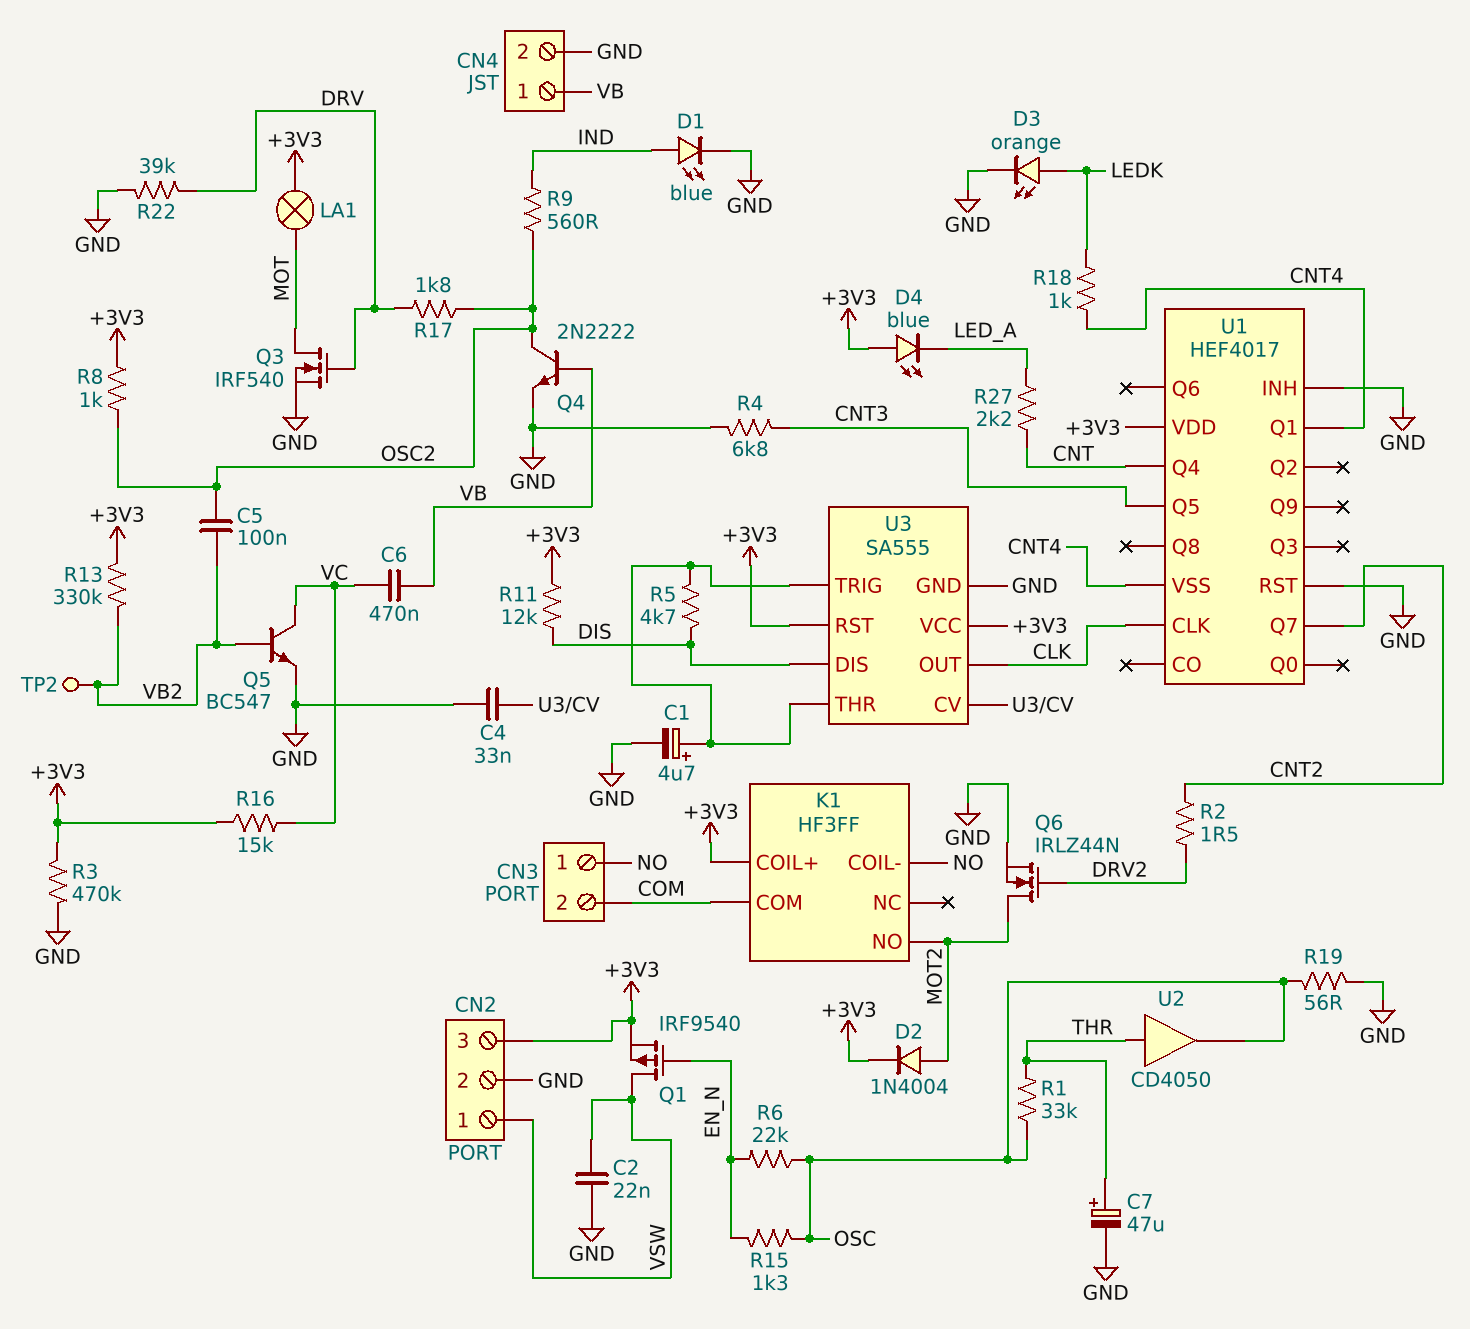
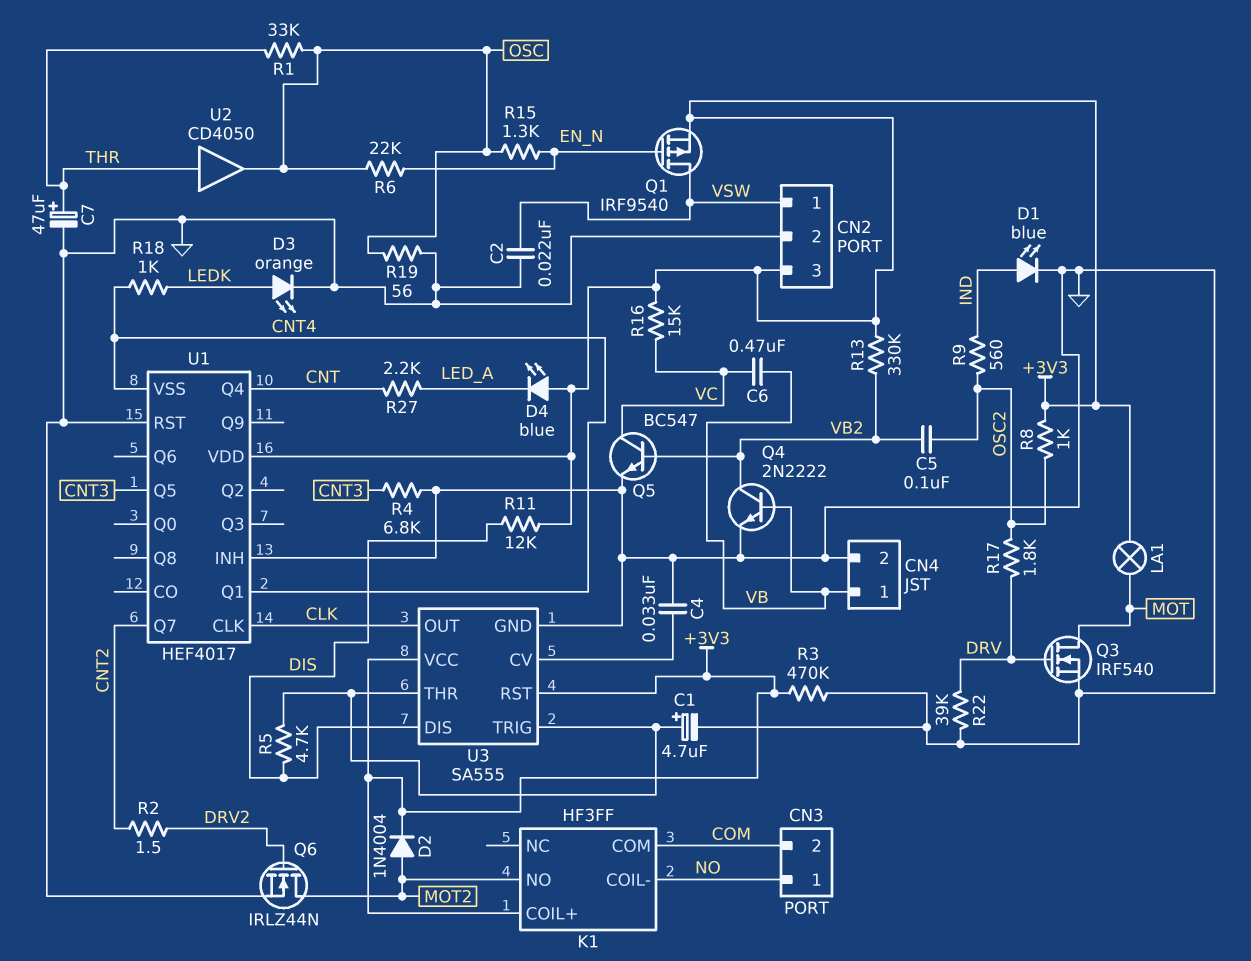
Q4: NPN 2N2222 (B VB, C OSC2, E GND) -> NPN 2N2222 (B VB, C VB2, E GND)
TP2: test point (VB2) -> none

